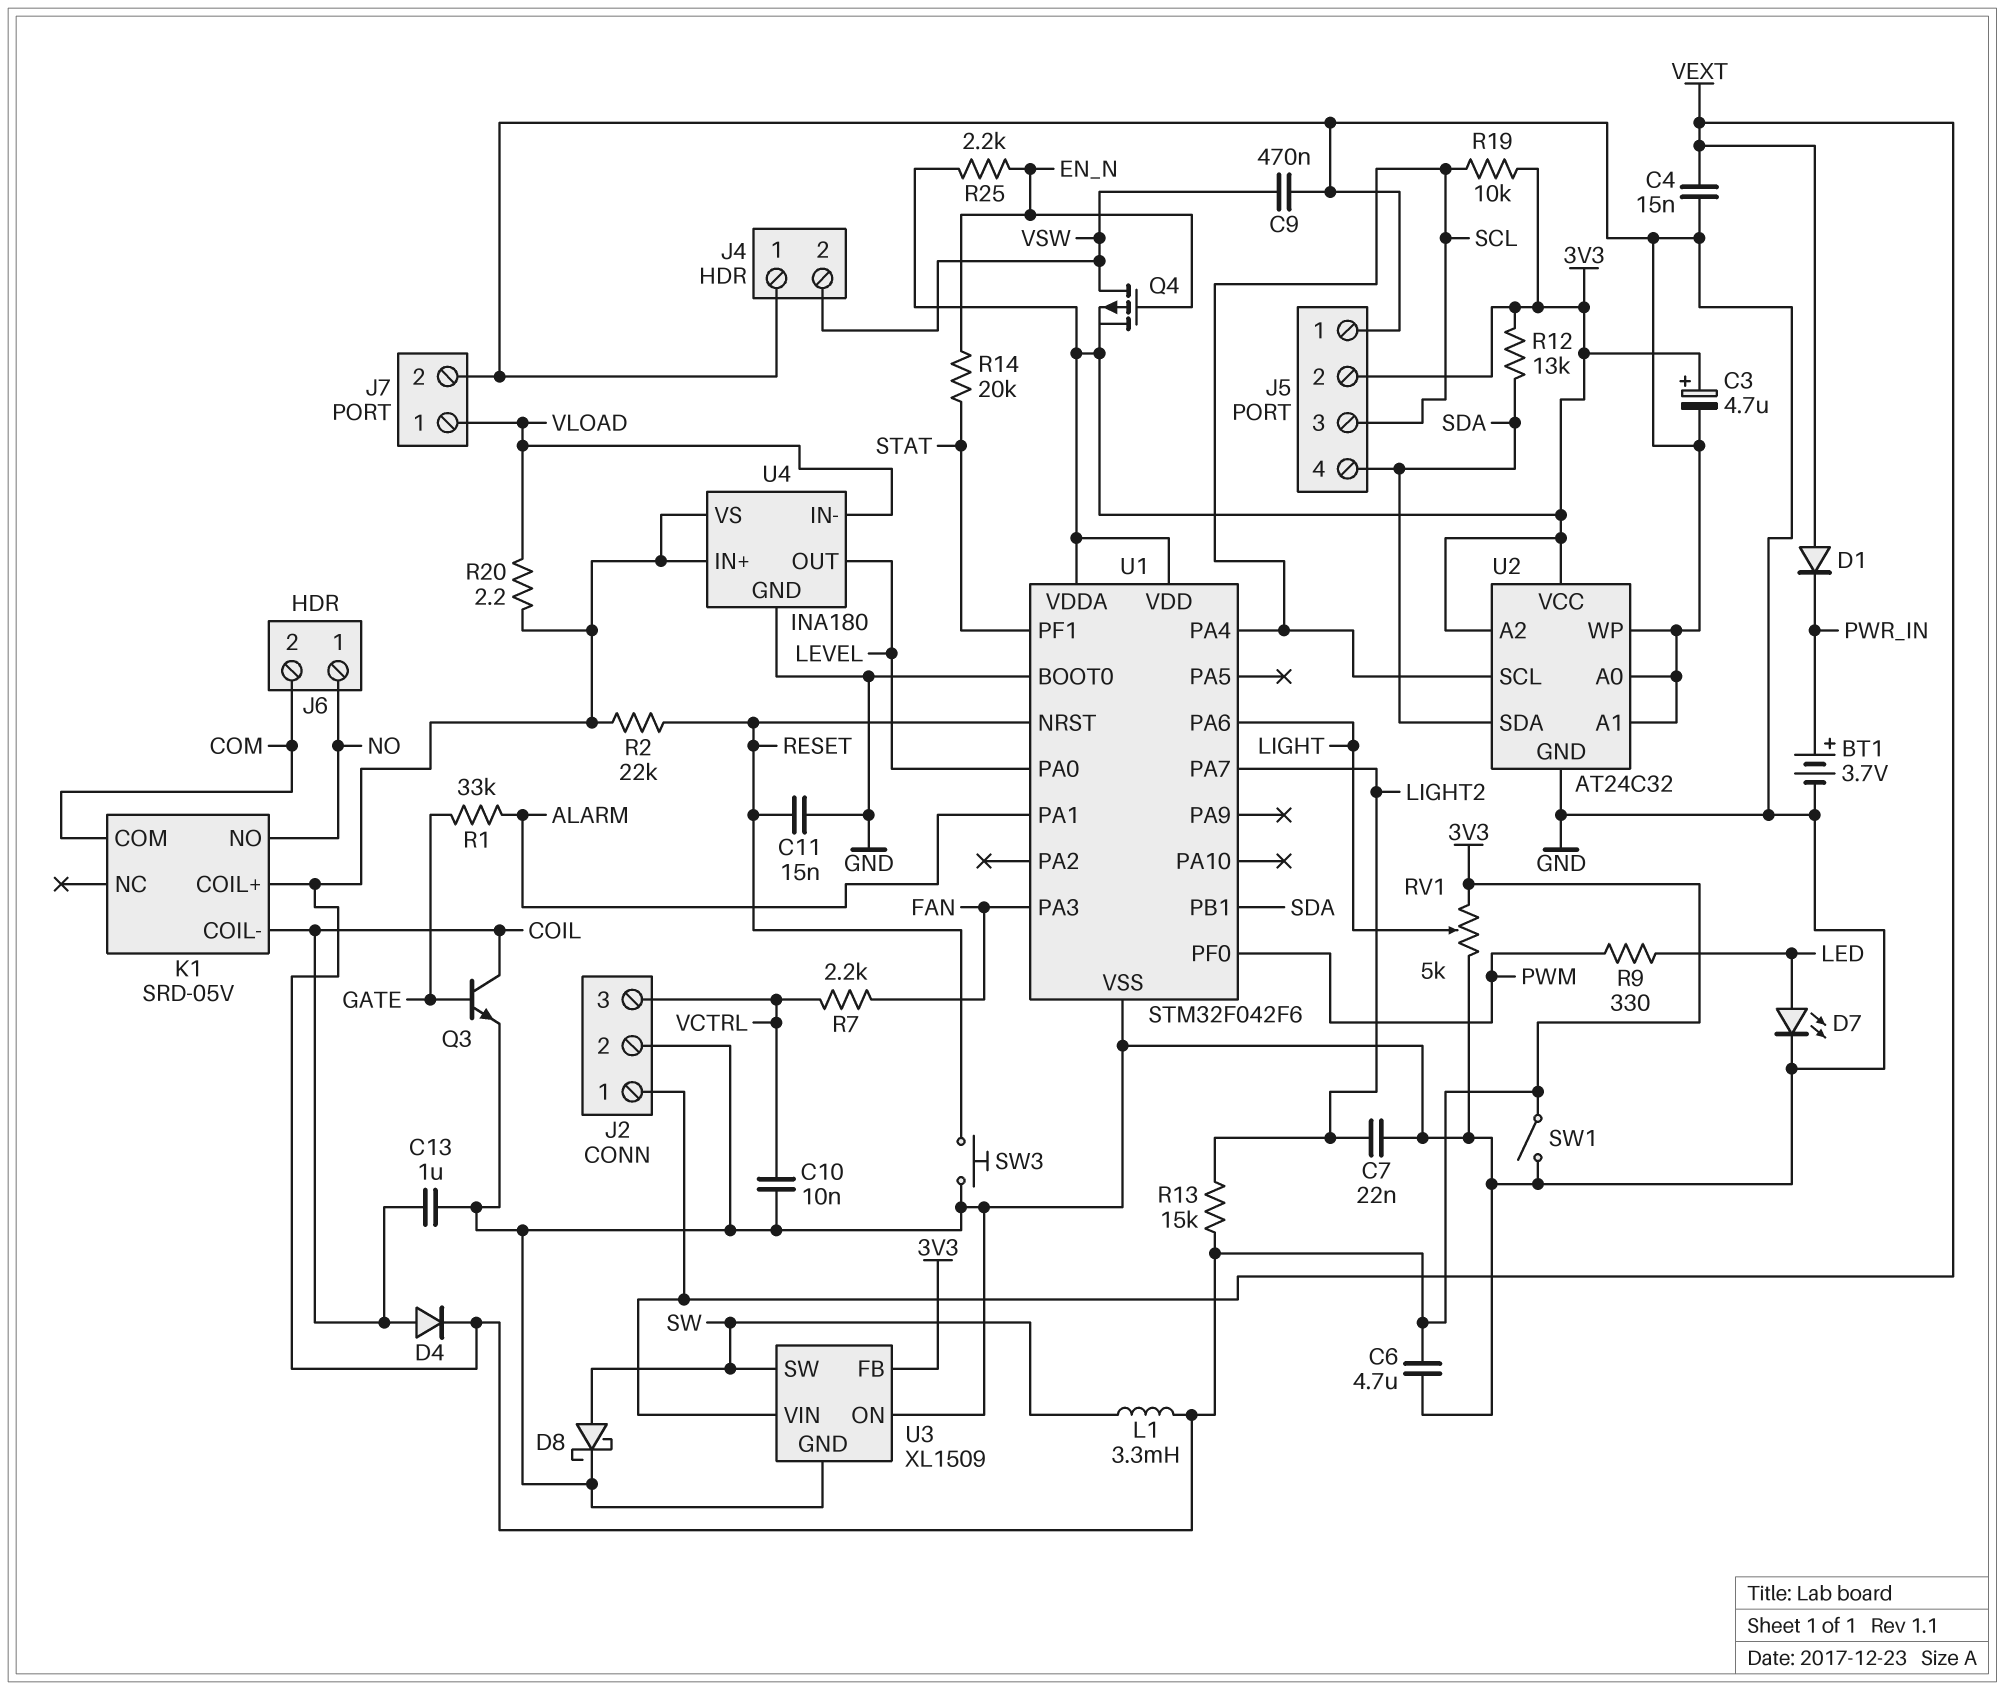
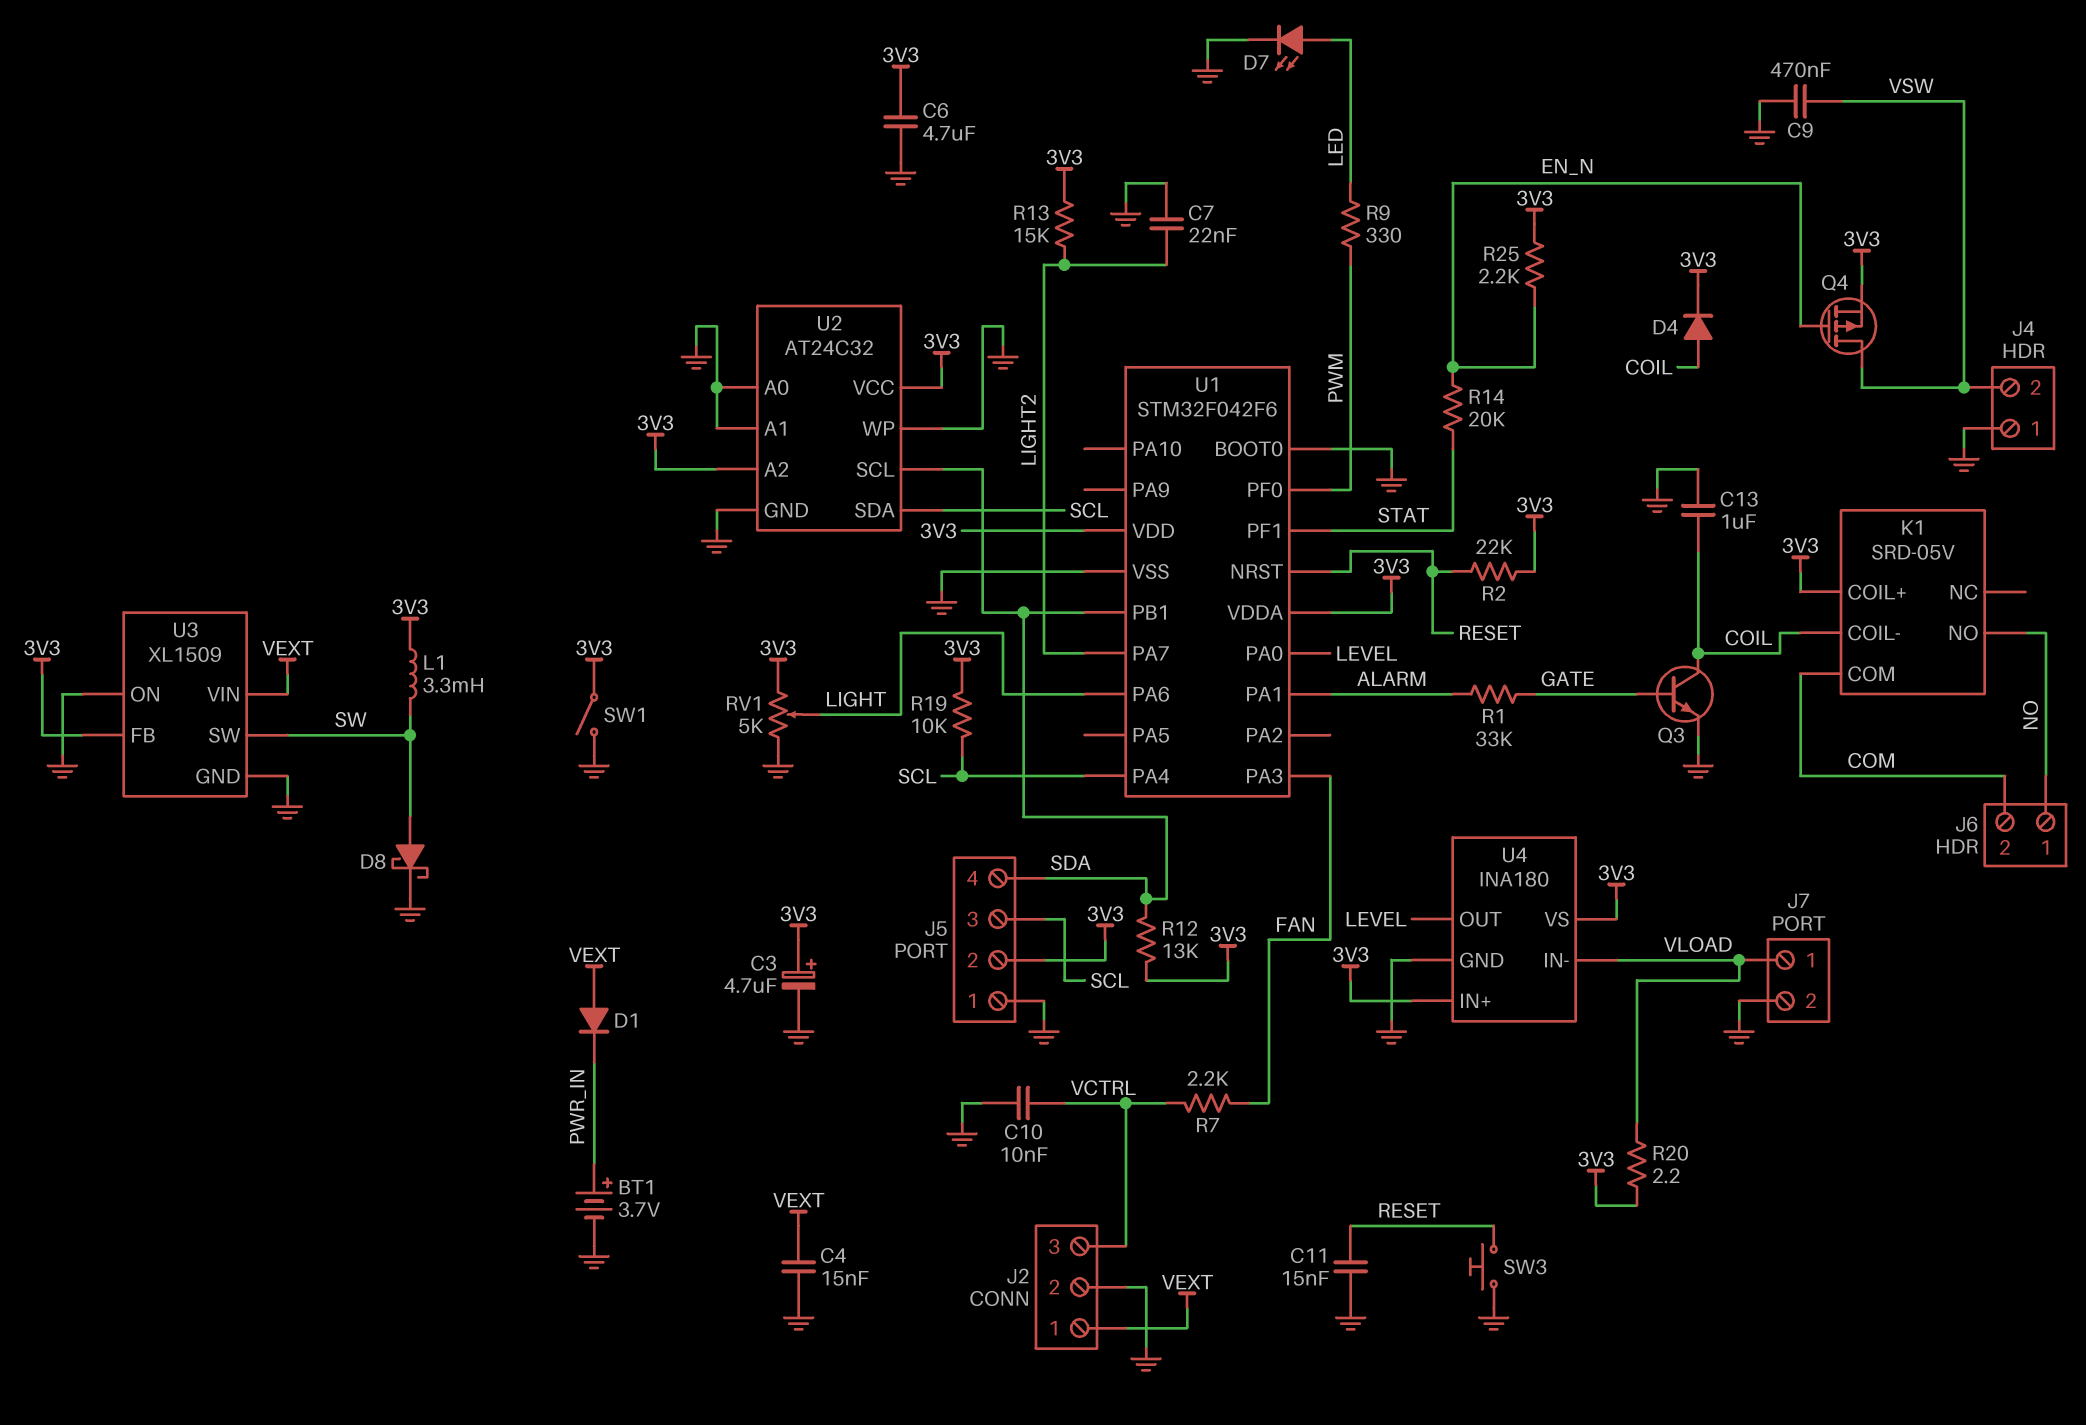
U2 pin SCL: SCL -> SDA
U2 pin SDA: SDA -> SCL

